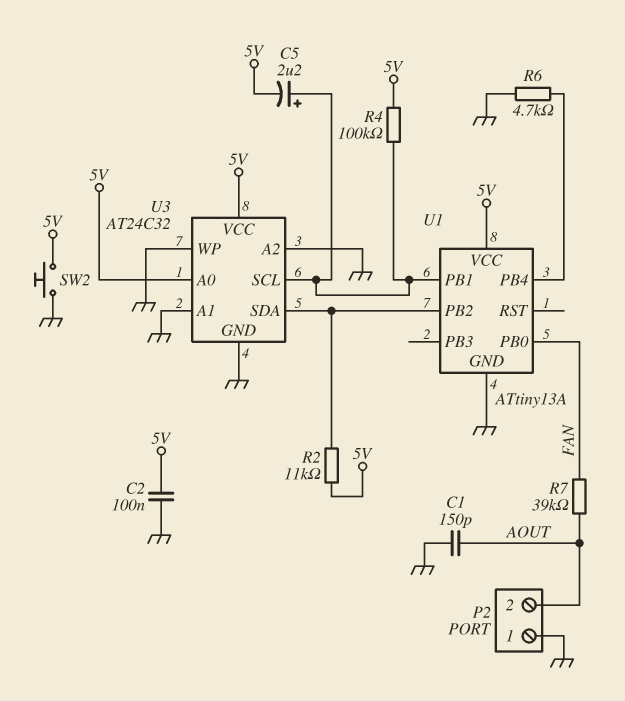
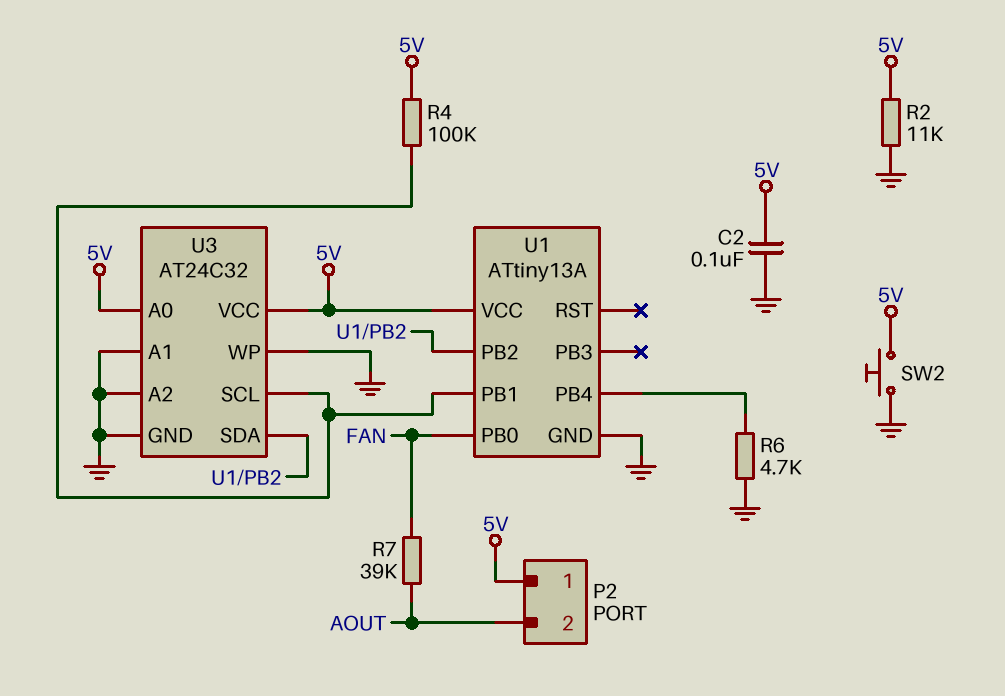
C1: 150pF (AOUT, GND) -> none
C5: 2.2uF (plus U1/PB1, minus 5V) -> none
P2 pin 1: GND -> 5V
R2: 11k (5V, U1/PB2) -> 11k (5V, GND)

